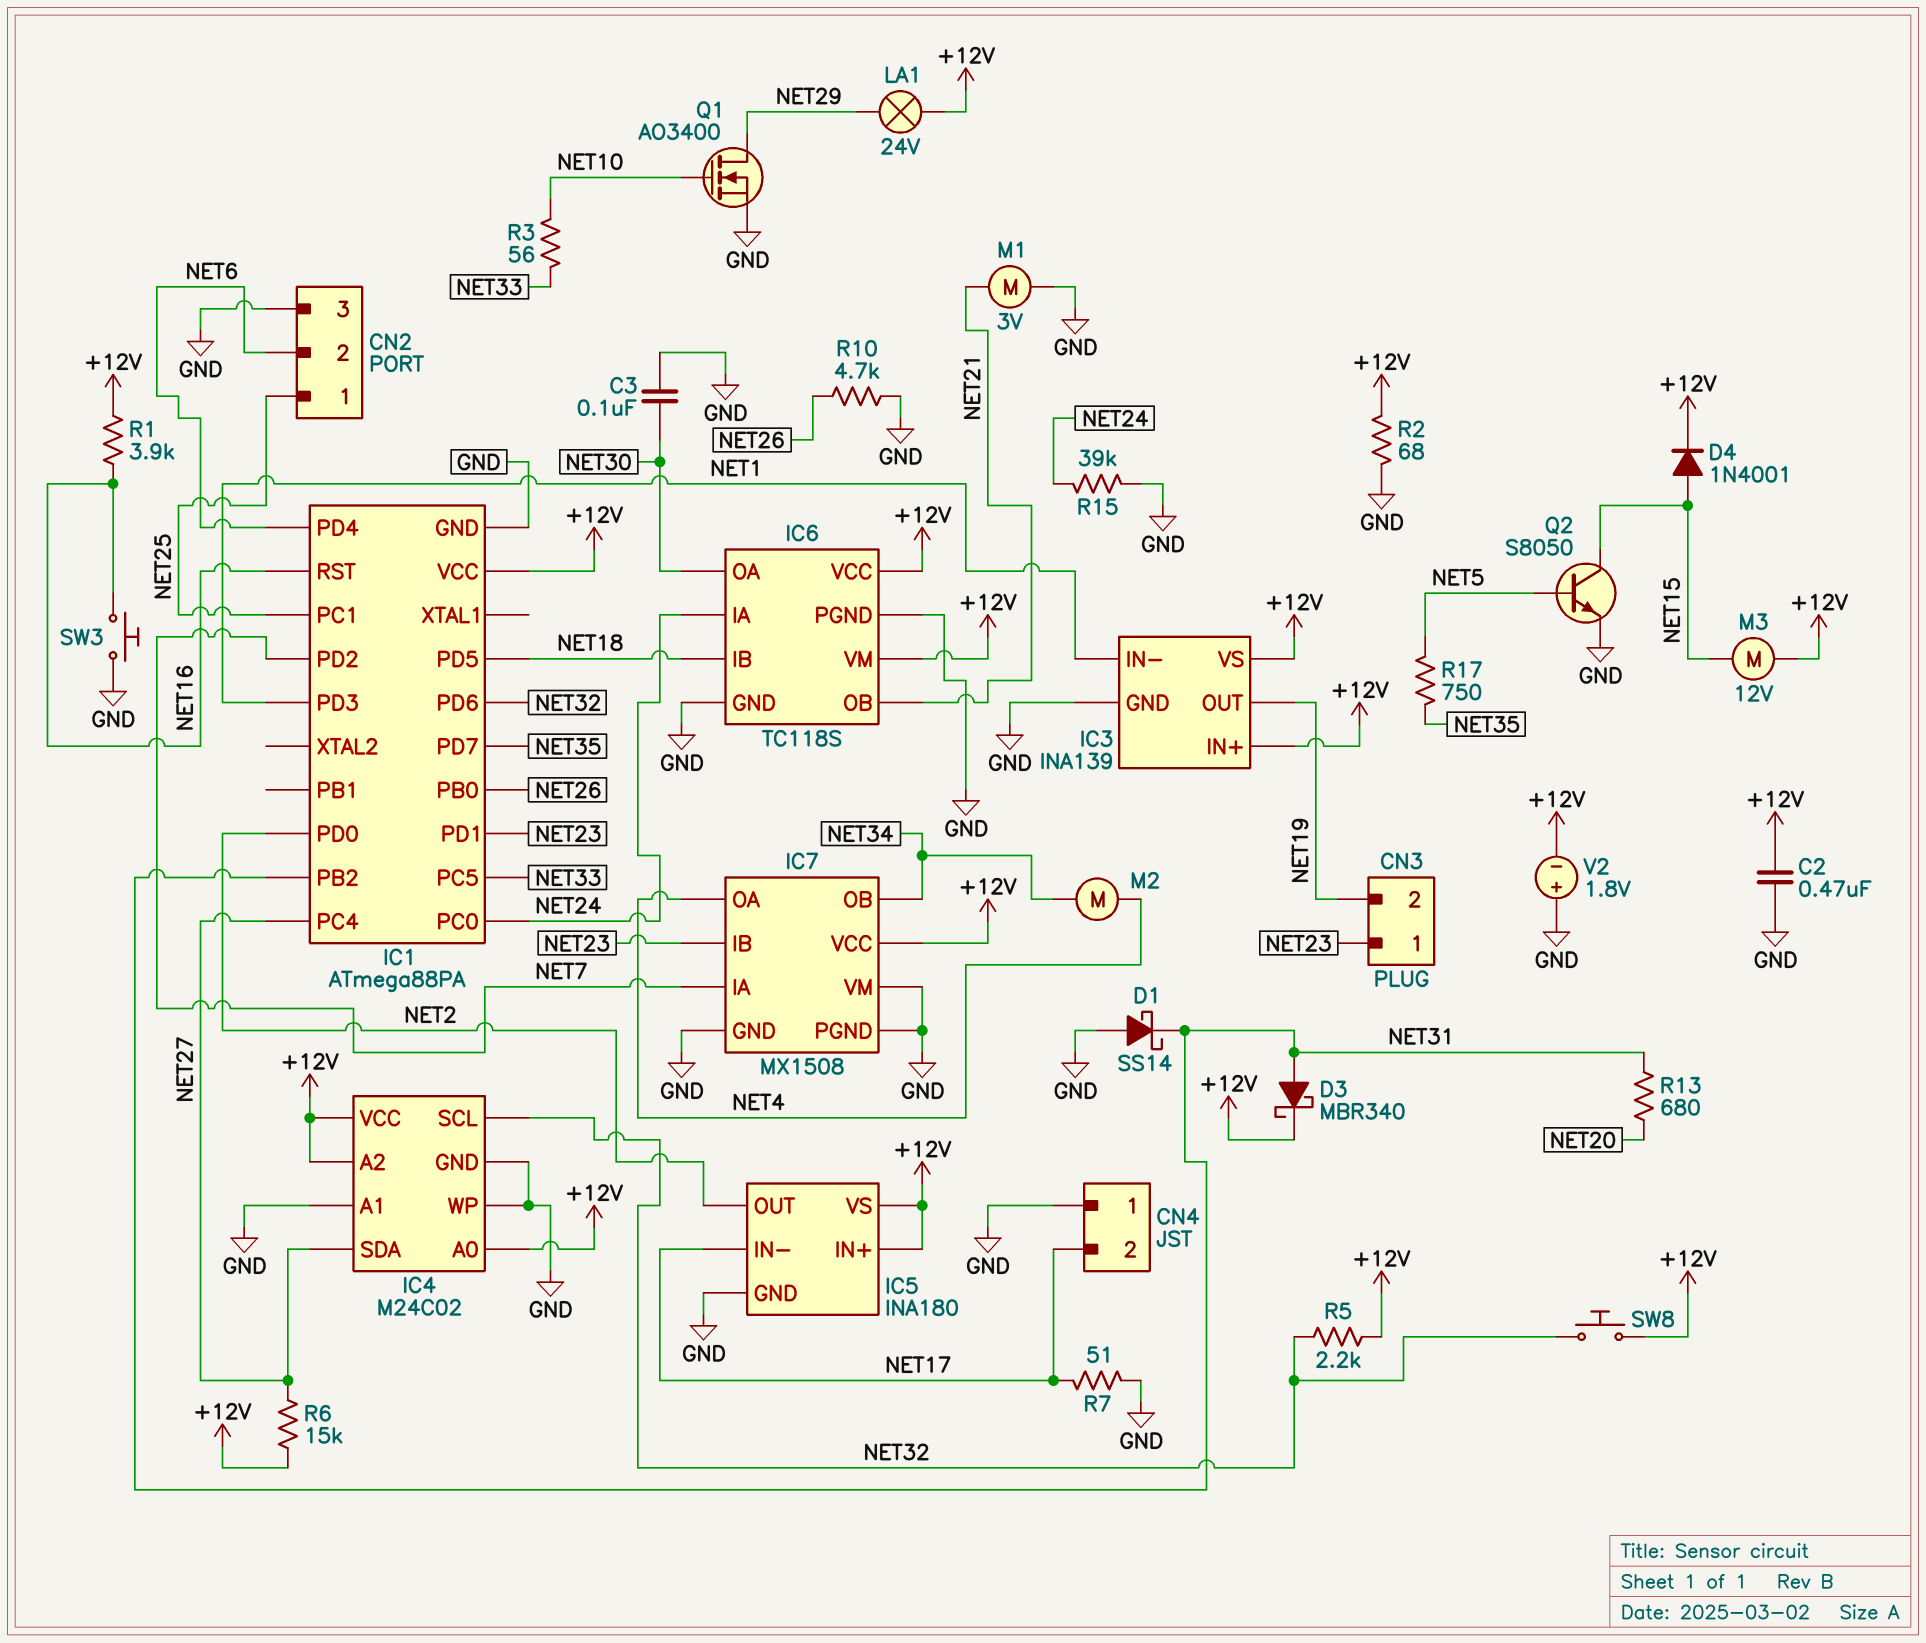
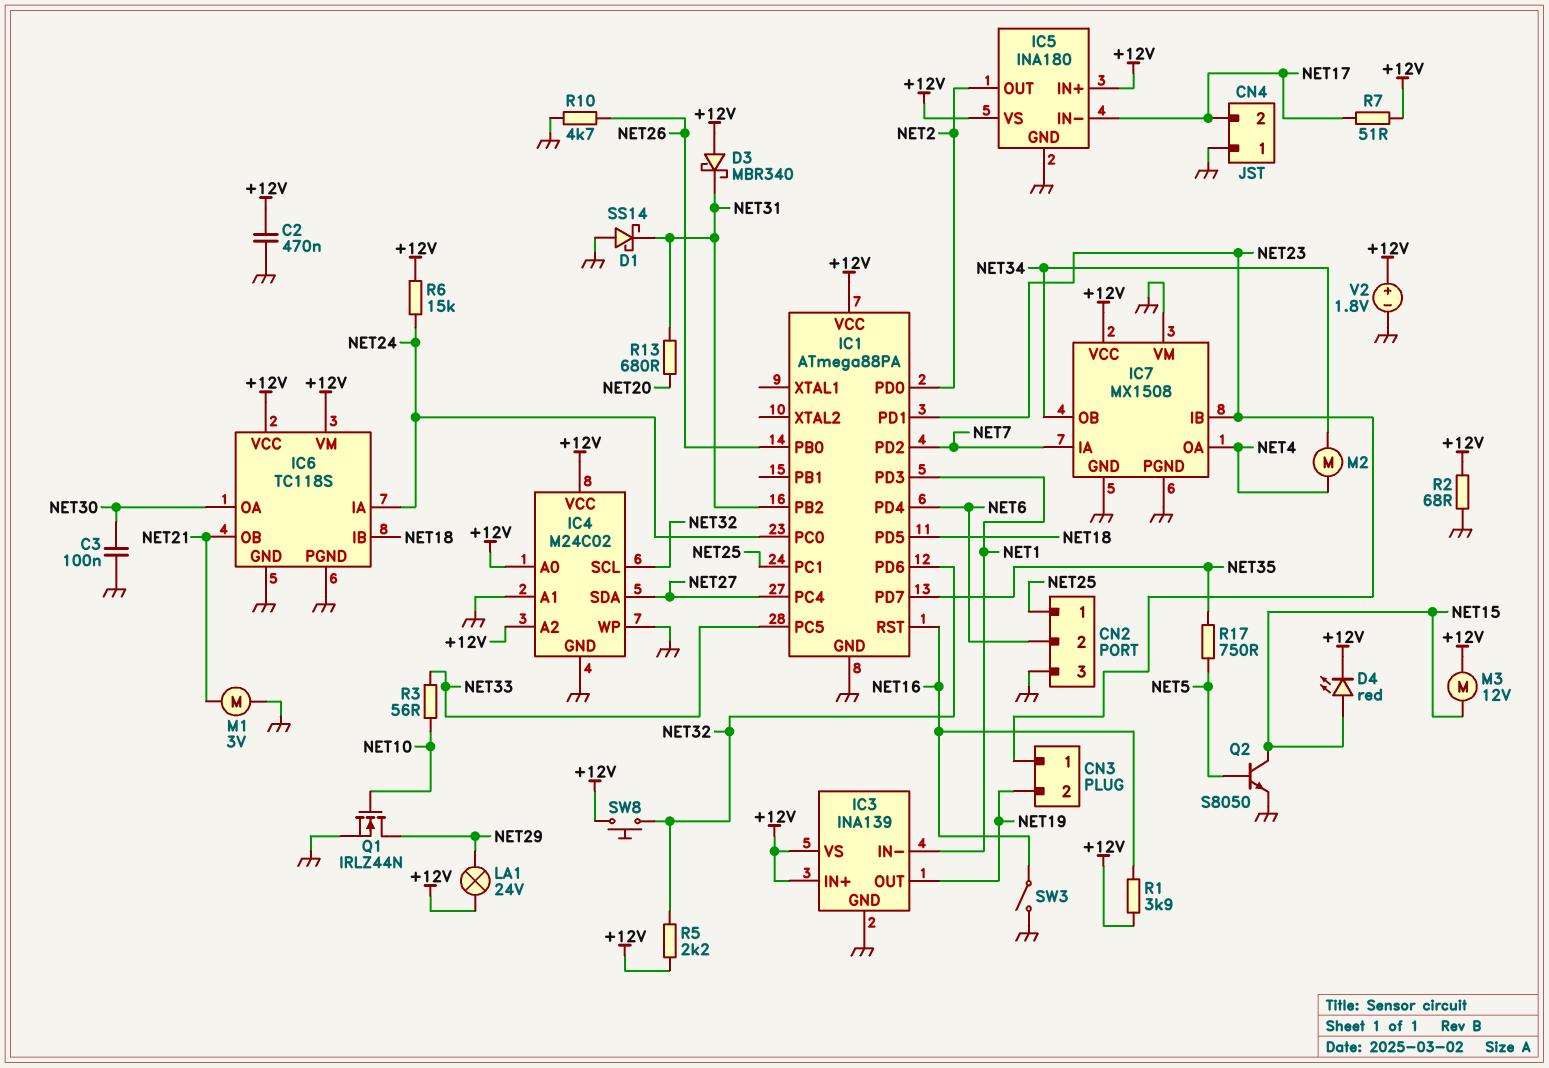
D3: schottky MBR340 (A NET31, K +12V) -> schottky MBR340 (A +12V, K NET31)
D4: diode 1N4001 (A NET15, K +12V) -> LED red (A NET15, K +12V)
Q1: NMOS AO3400 (G NET10, D NET29, S GND) -> NMOS IRLZ44N (G NET10, D NET29, S GND)
R6: 15k (+12V, NET27) -> 15k (+12V, NET24)
R7: 51 (GND, NET17) -> 51 (+12V, NET17)
R15: 39k (GND, NET24) -> none
SW3: button (GND, NET16) -> switch (GND, NET16)
V2: 1.8V (plus GND, minus +12V) -> 1.8V (plus +12V, minus GND)

